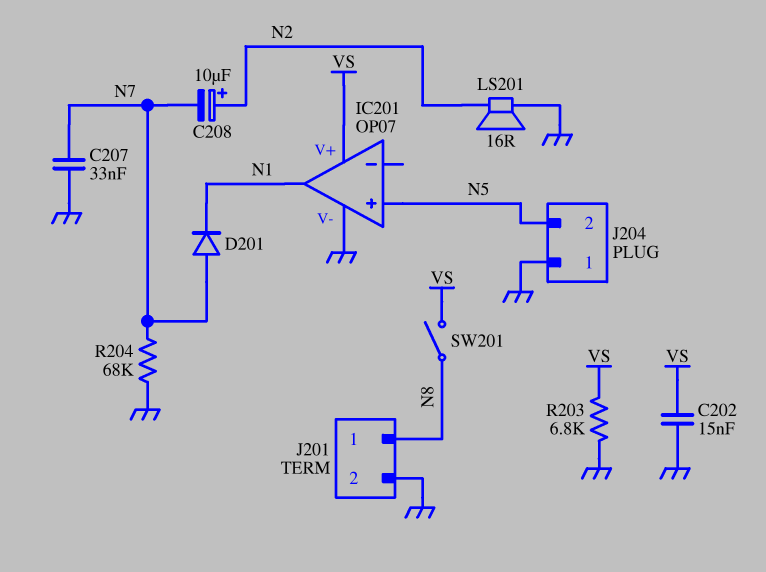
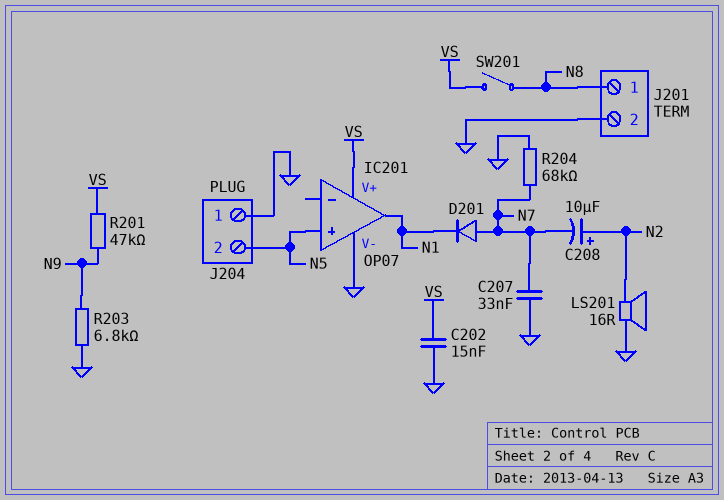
R201: none -> 47k (N9, VS)
R203: 6.8k (GND, VS) -> 6.8k (GND, N9)

